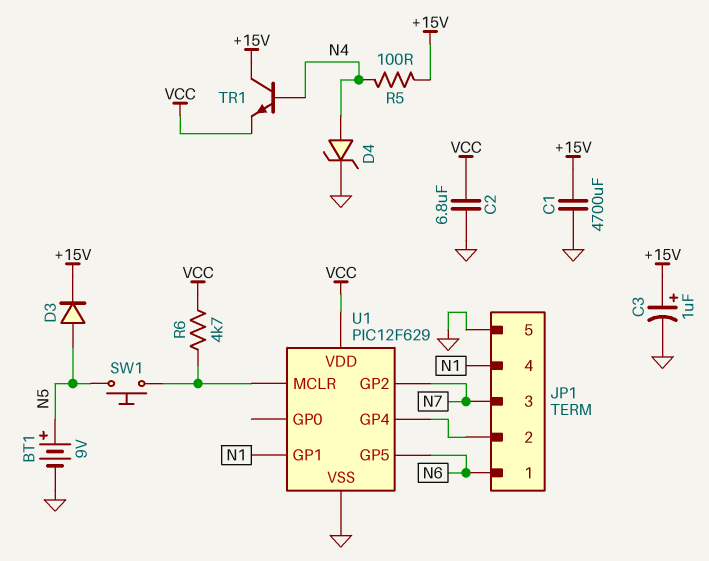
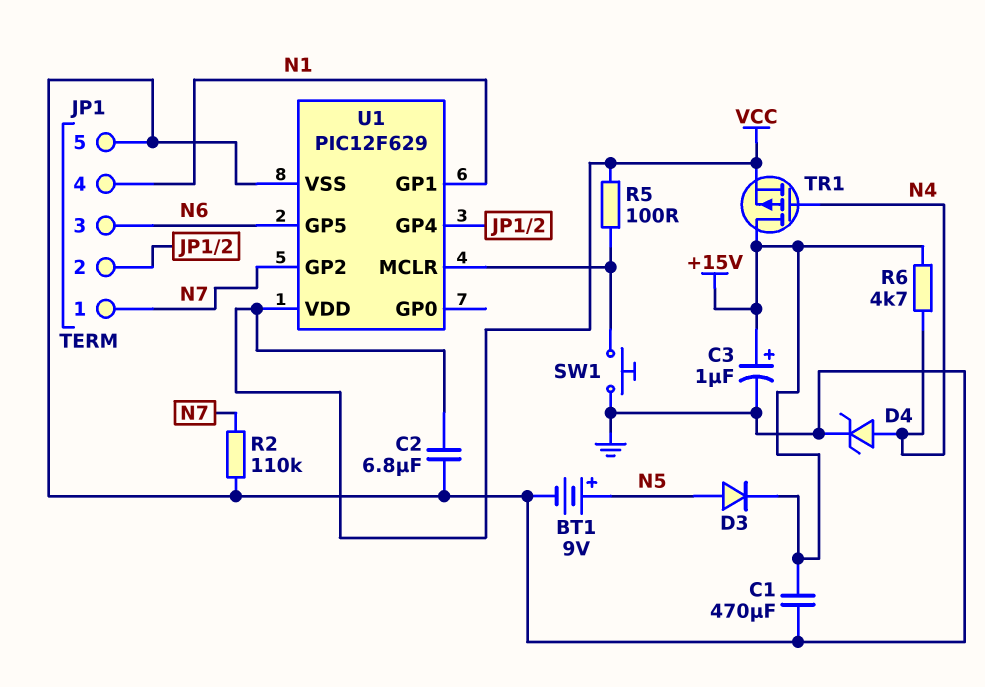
C1: 4700uF (+15V, GND) -> 470uF (+15V, GND)
JP1 pin 1: N6 -> N7
JP1 pin 3: N7 -> N6
R2: none -> 110k (GND, N7)
R5: 100 (+15V, N4) -> 100 (U1/MCLR, VCC)
R6: 4.7k (U1/MCLR, VCC) -> 4.7k (+15V, N4)
SW1: button (N5, U1/MCLR) -> button (GND, U1/MCLR)
TR1: NPN (B N4, C +15V, E VCC) -> PMOS (G N4, D +15V, S VCC)

